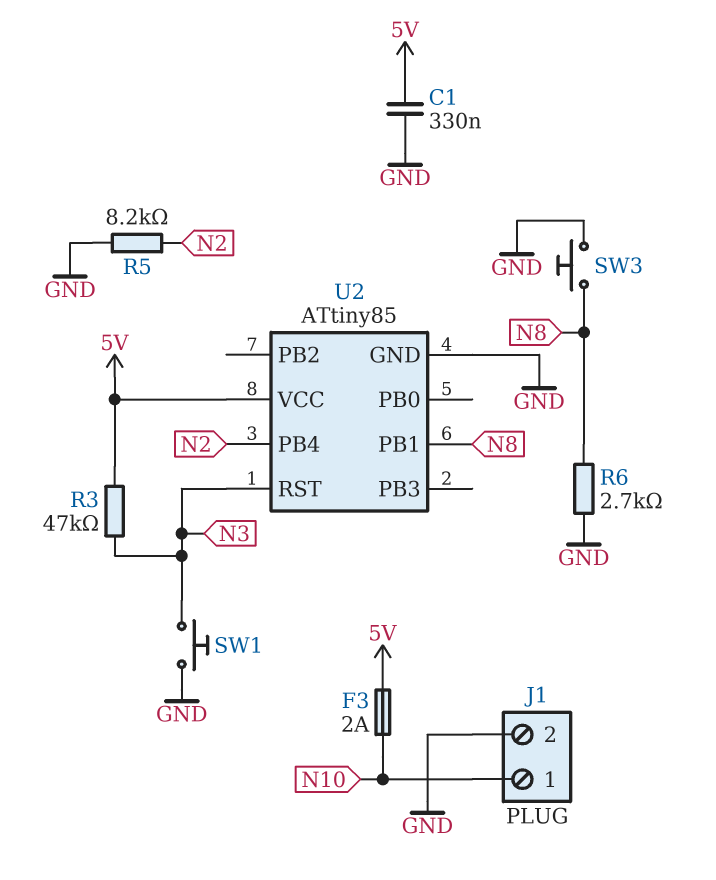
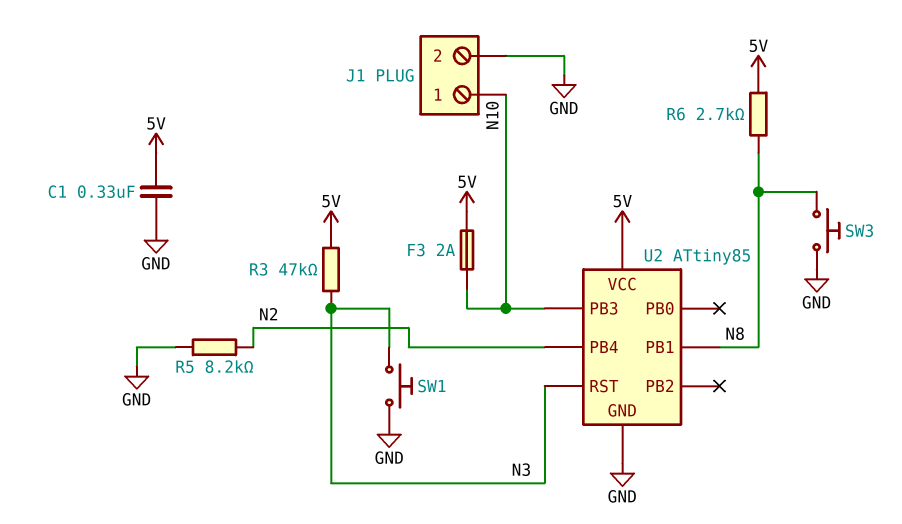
R6: 2.7k (GND, N8) -> 2.7k (5V, N8)
U2 pin PB3: none -> N10

